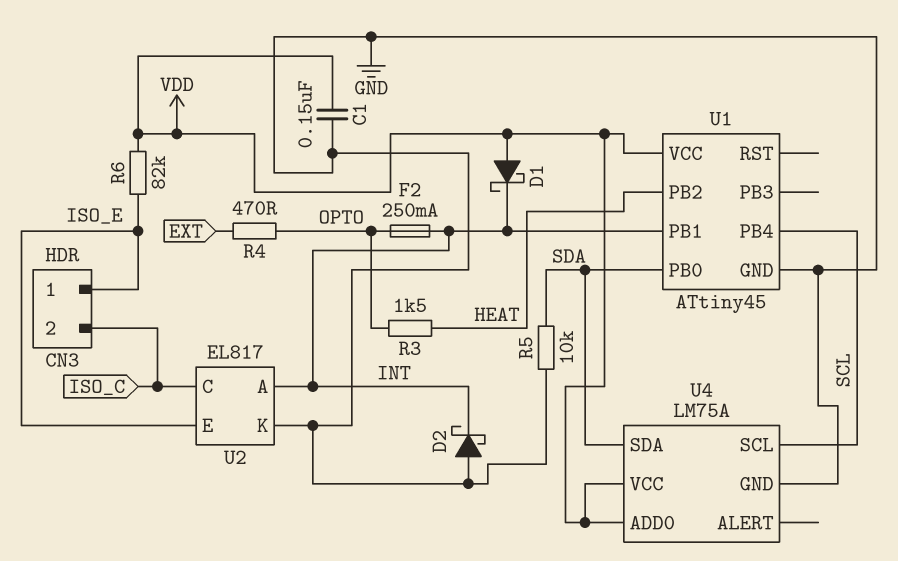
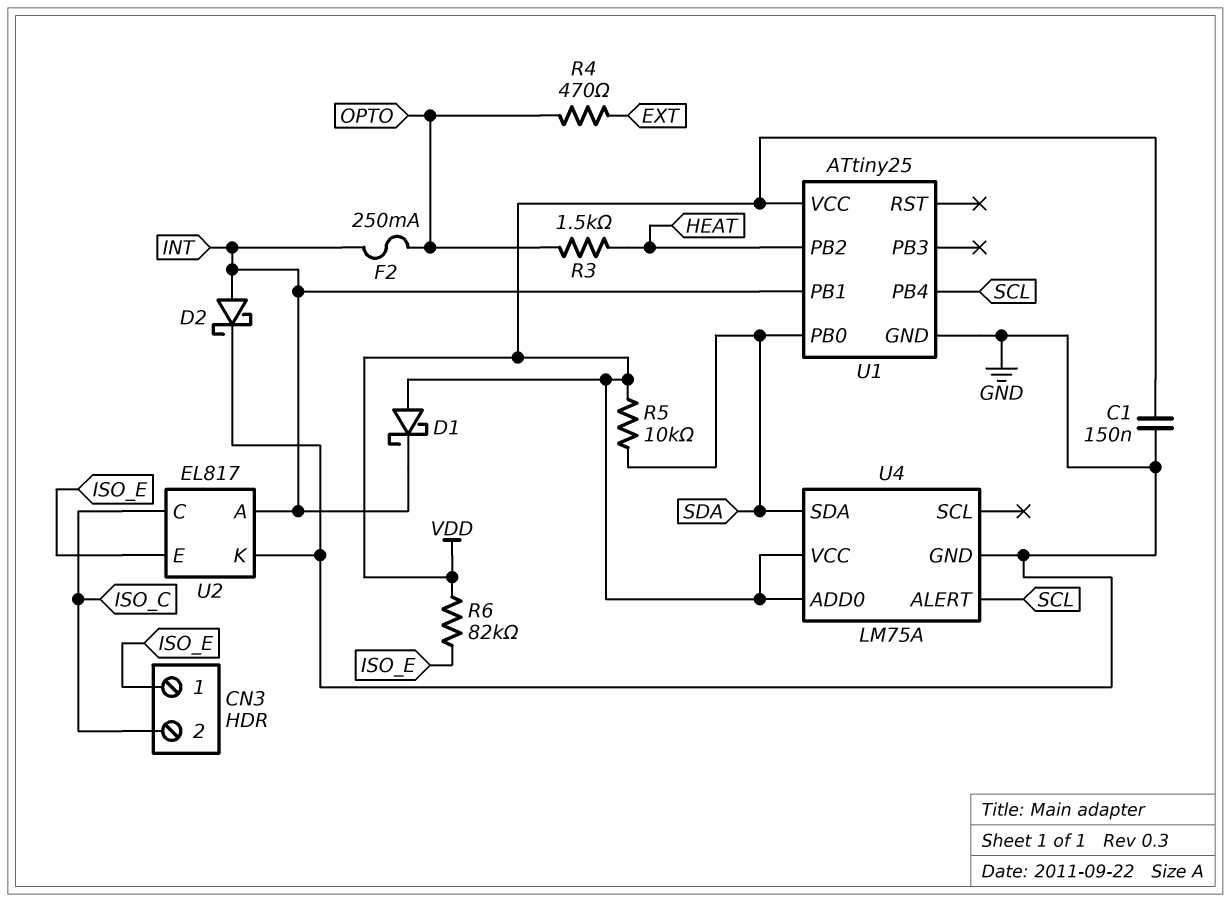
D2: schottky (A GND, K INT) -> schottky (A INT, K GND)
R5: 10k (GND, SDA) -> 10k (SDA, VDD)
U1: ATtiny45 -> ATtiny25
U4 pin ALERT: none -> SCL
U4 pin SCL: SCL -> none

